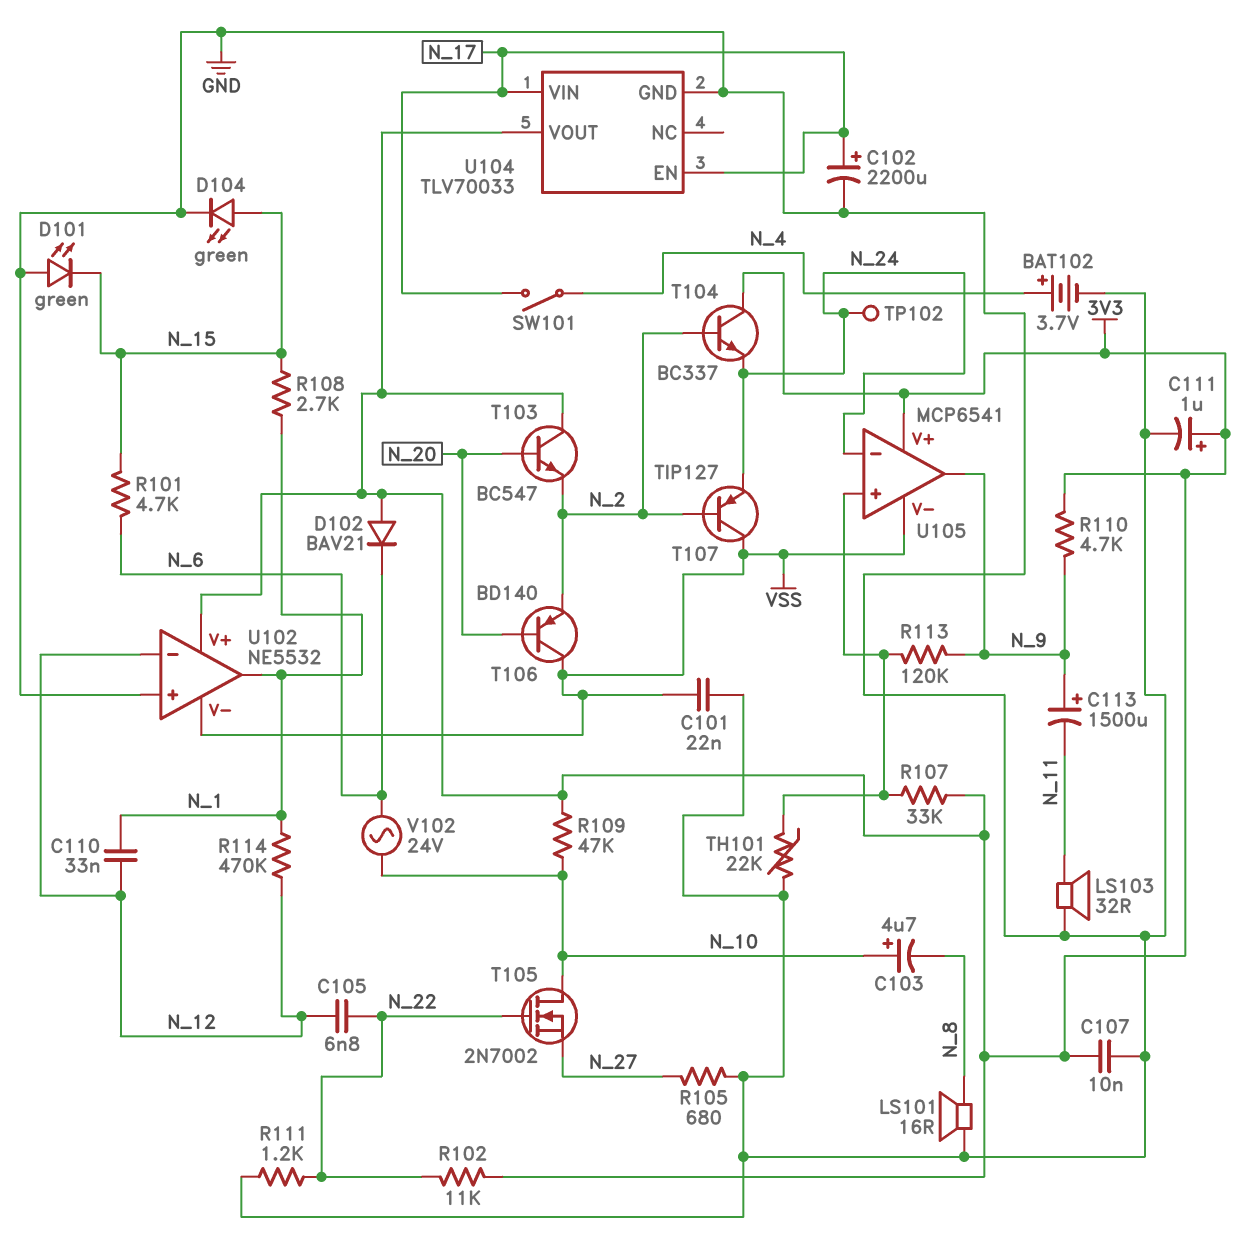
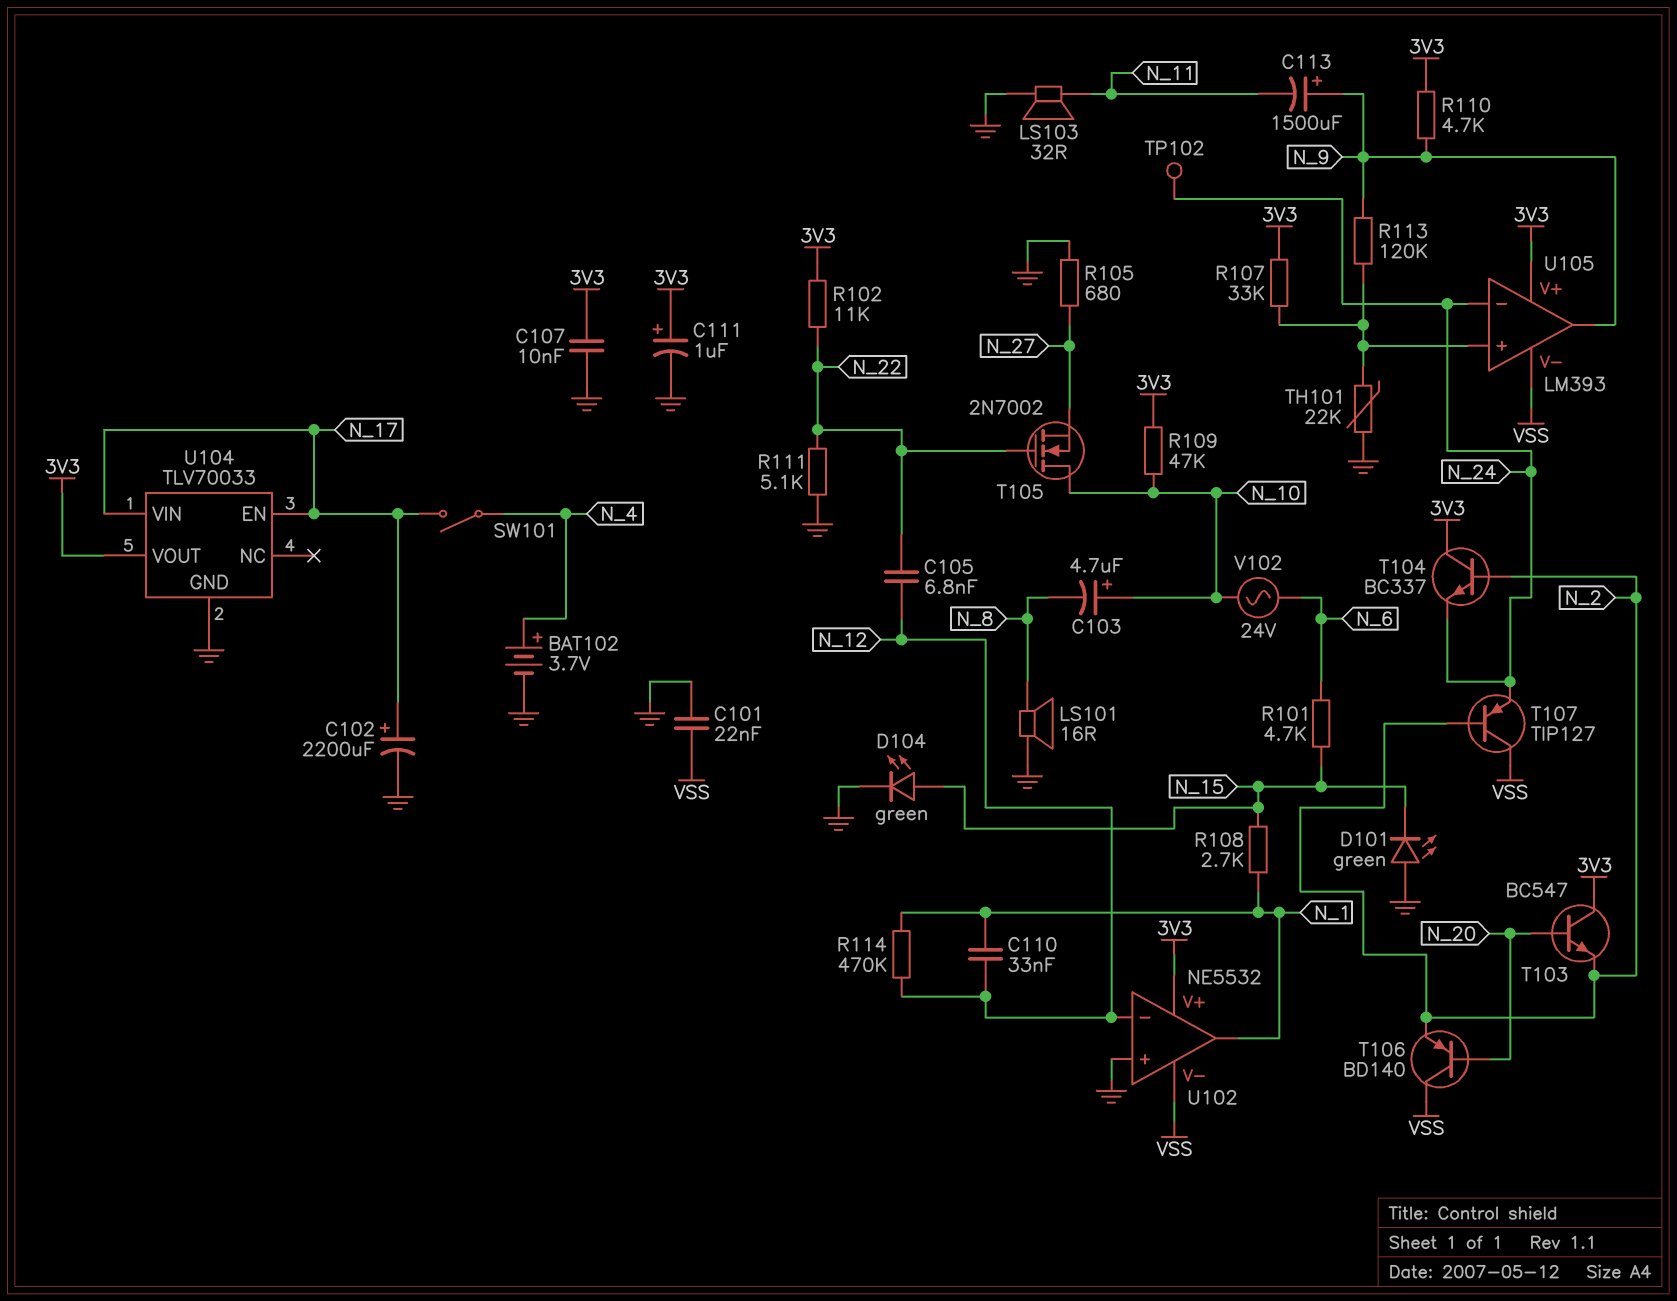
D102: diode BAV21 (A 3V3, K N_6) -> none
R111: 1.2k (GND, N_22) -> 5.1k (GND, N_22)
U105: MCP6541 -> LM393

